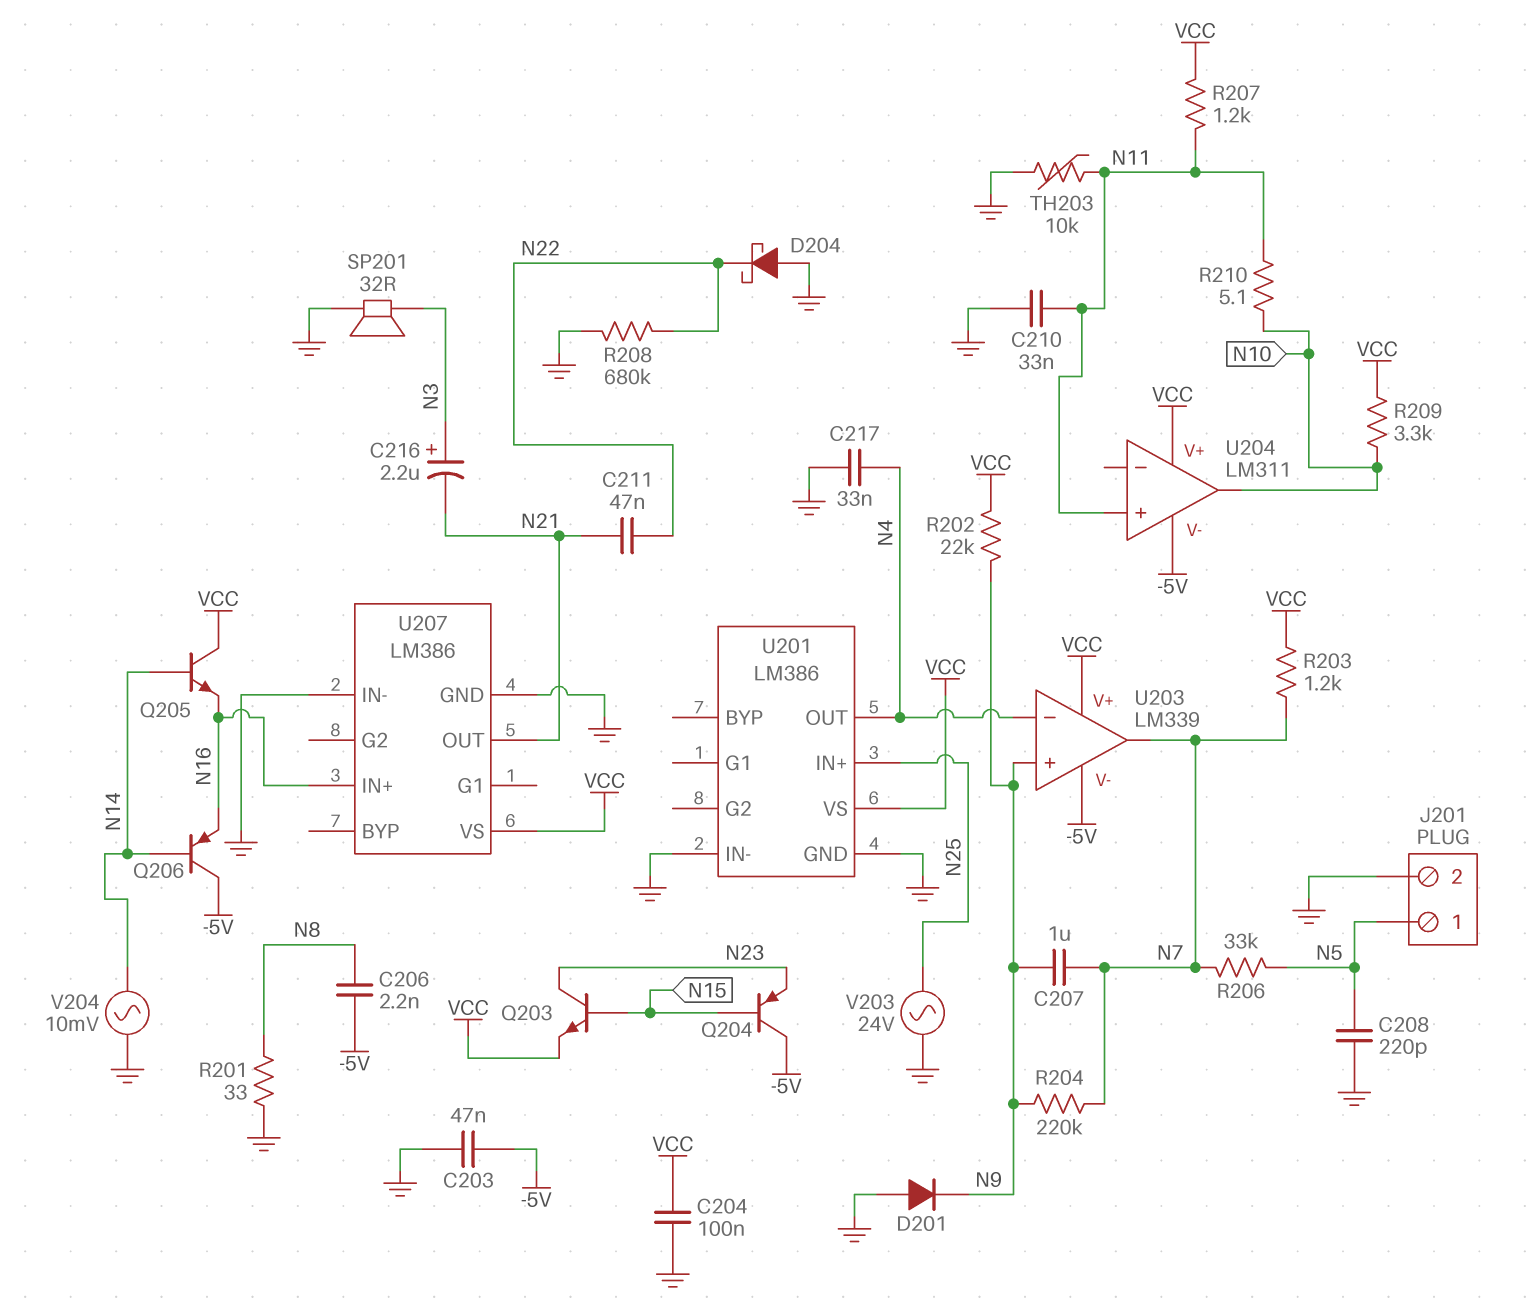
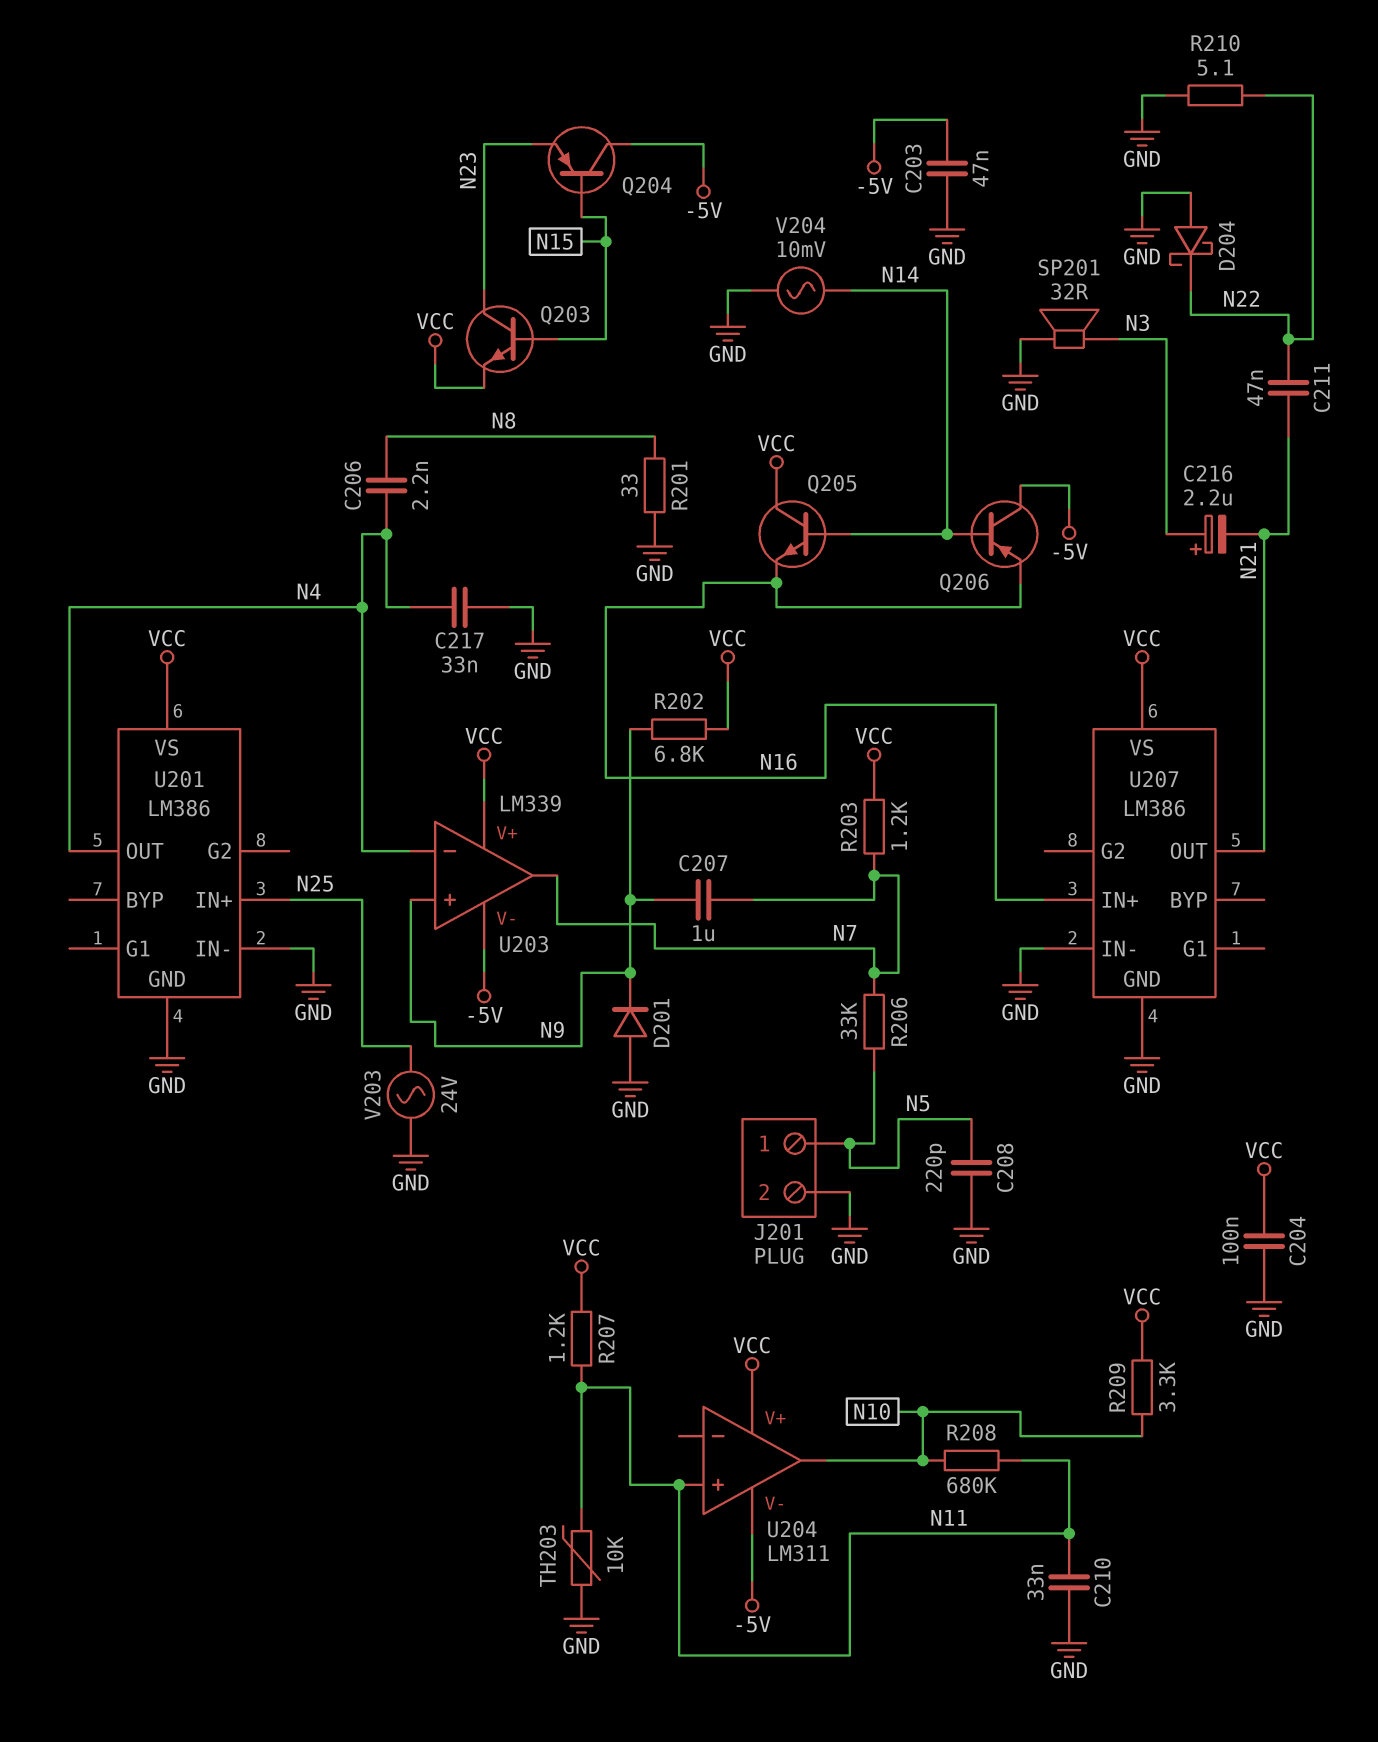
C206: 2.2nF (-5V, N8) -> 2.2nF (N4, N8)
R202: 22k (N9, VCC) -> 6.8k (N9, VCC)
R204: 220k (N7, N9) -> none
R208: 680k (GND, N22) -> 680k (N10, N11)
R210: 5.1 (N10, N11) -> 5.1 (GND, N22)

